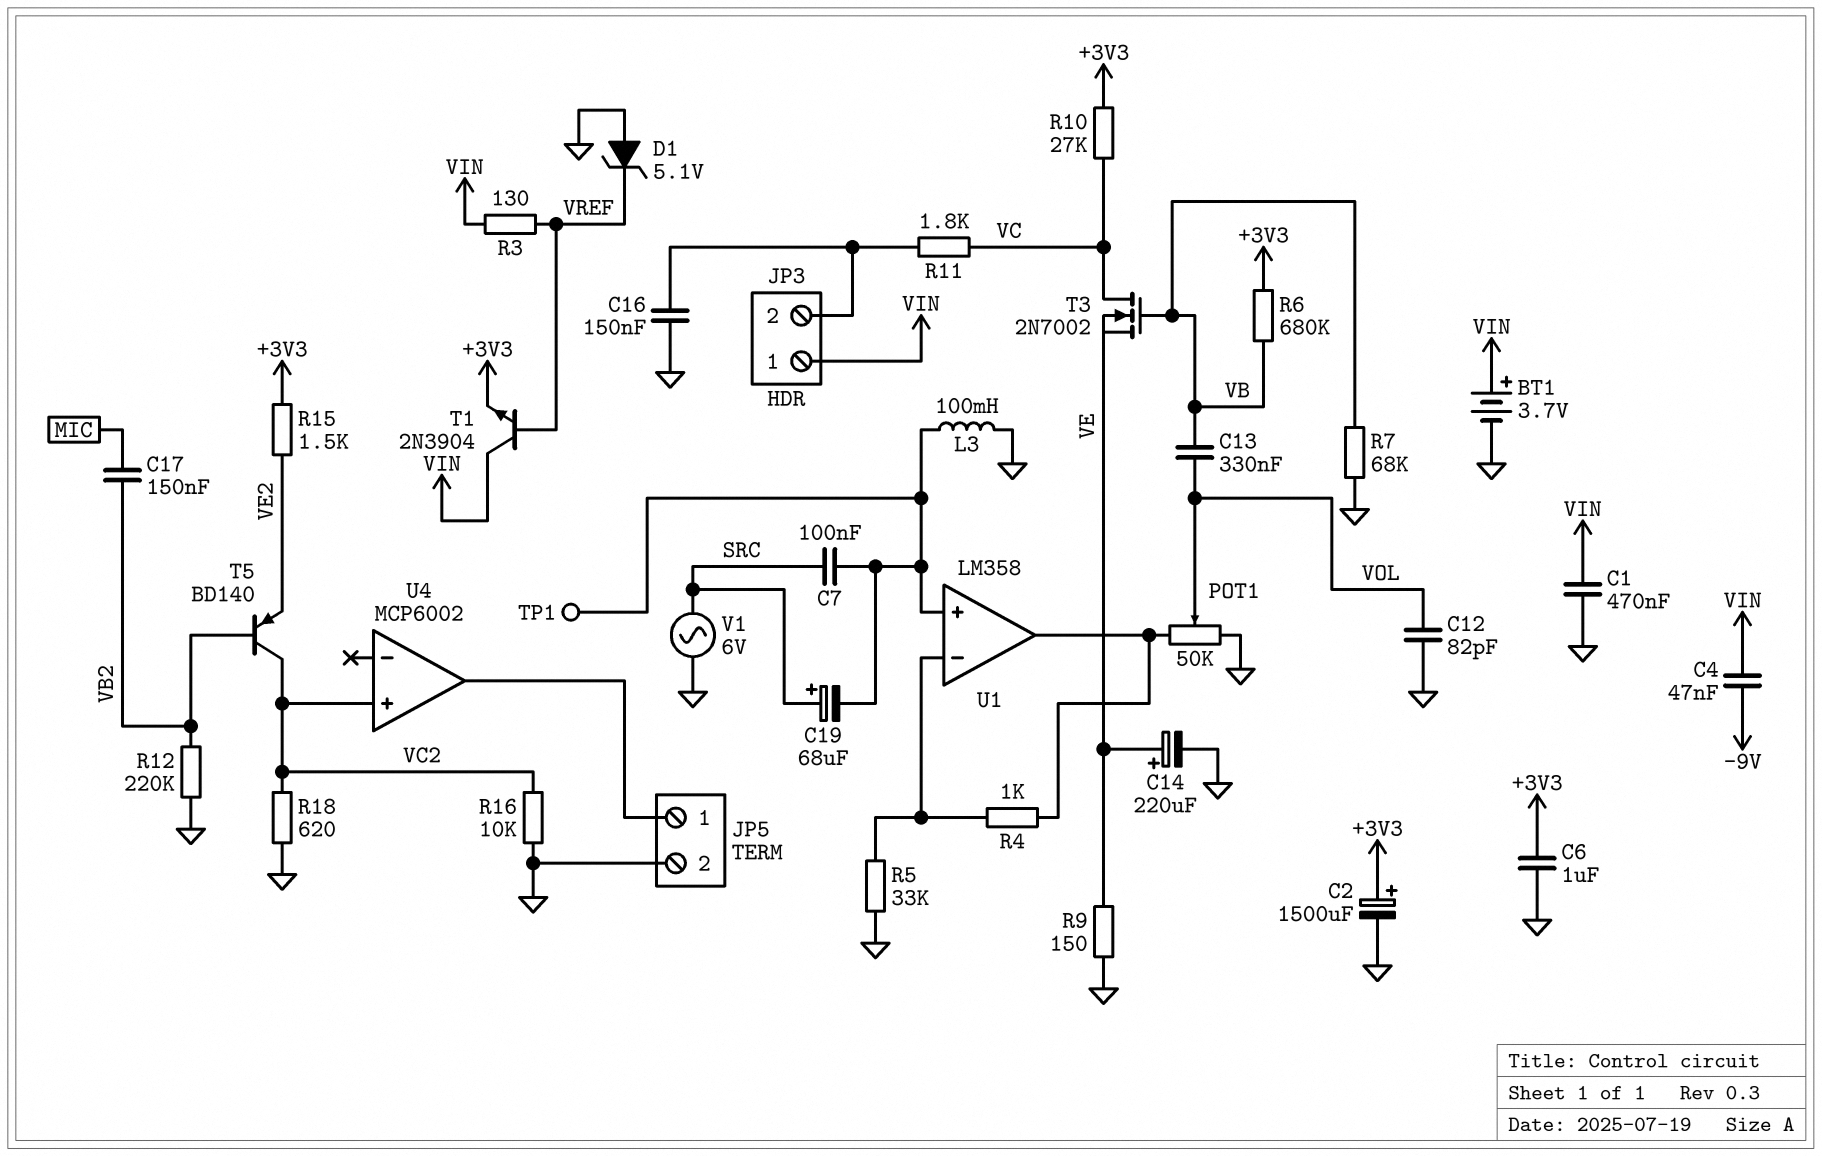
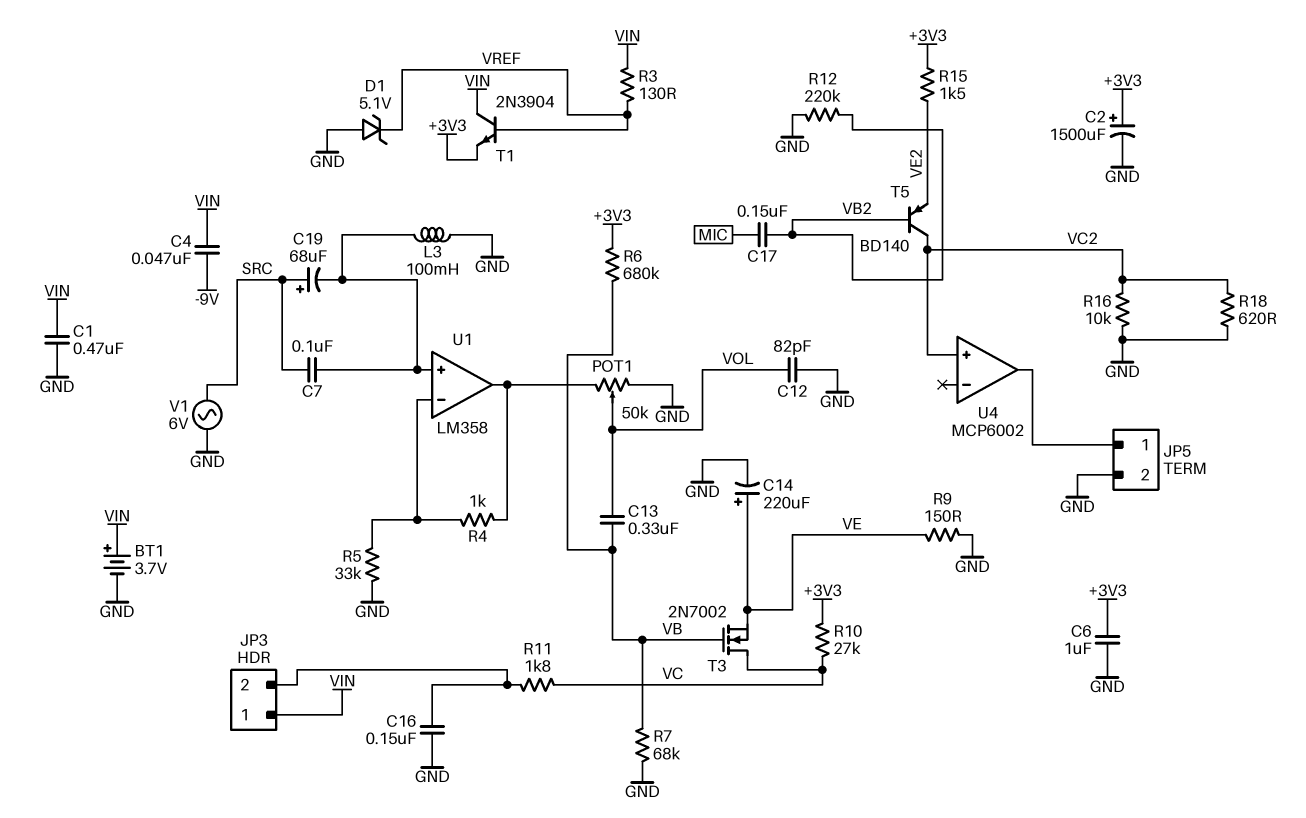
TP1: test point (U1/in+) -> none

